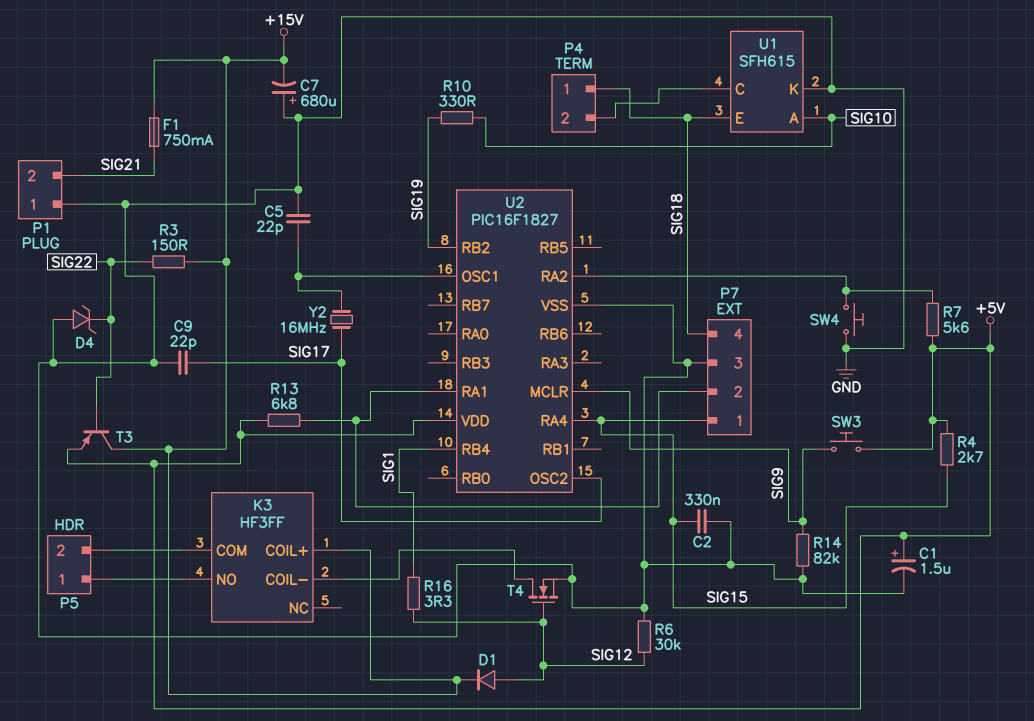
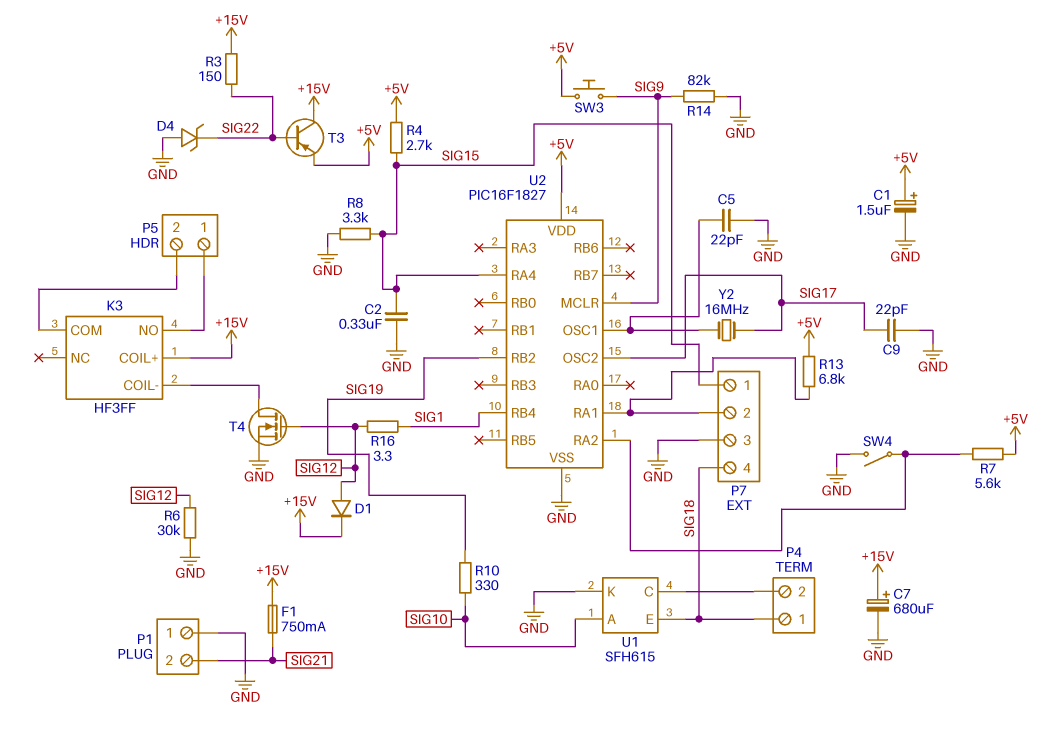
C7: 680uF (plus GND, minus +15V) -> 680uF (plus +15V, minus GND)
R8: none -> 3.3k (GND, SIG15)
SW4: button (GND, U2/RA2) -> switch (GND, U2/RA2)

